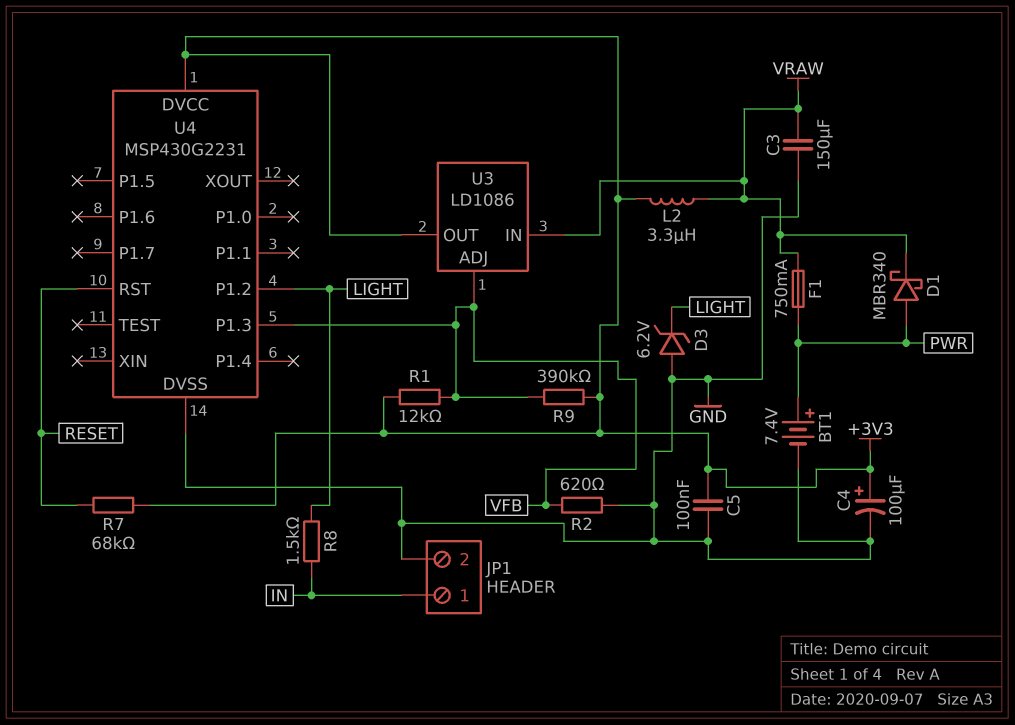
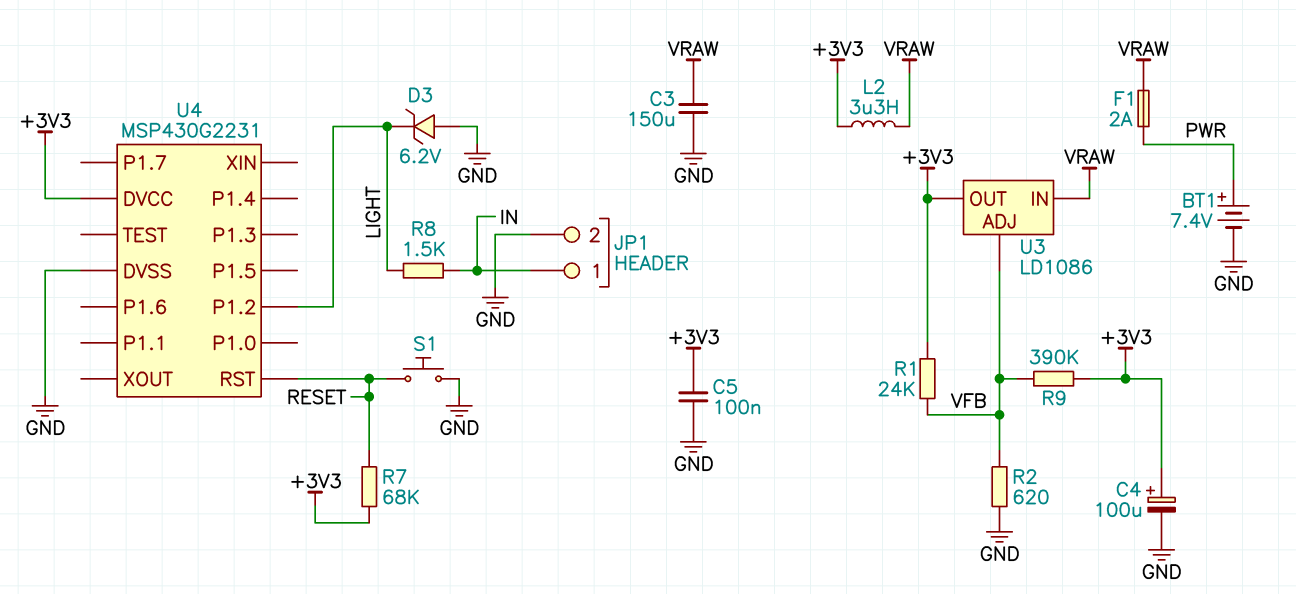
D1: schottky MBR340 (A PWR, K VRAW) -> none
F1: 750mA (PWR, VRAW) -> 2A (PWR, VRAW)
R1: 12k (+3V3, VFB) -> 24k (+3V3, VFB)
S1: none -> button (GND, RESET)
U4 pin P1.3: VFB -> none

